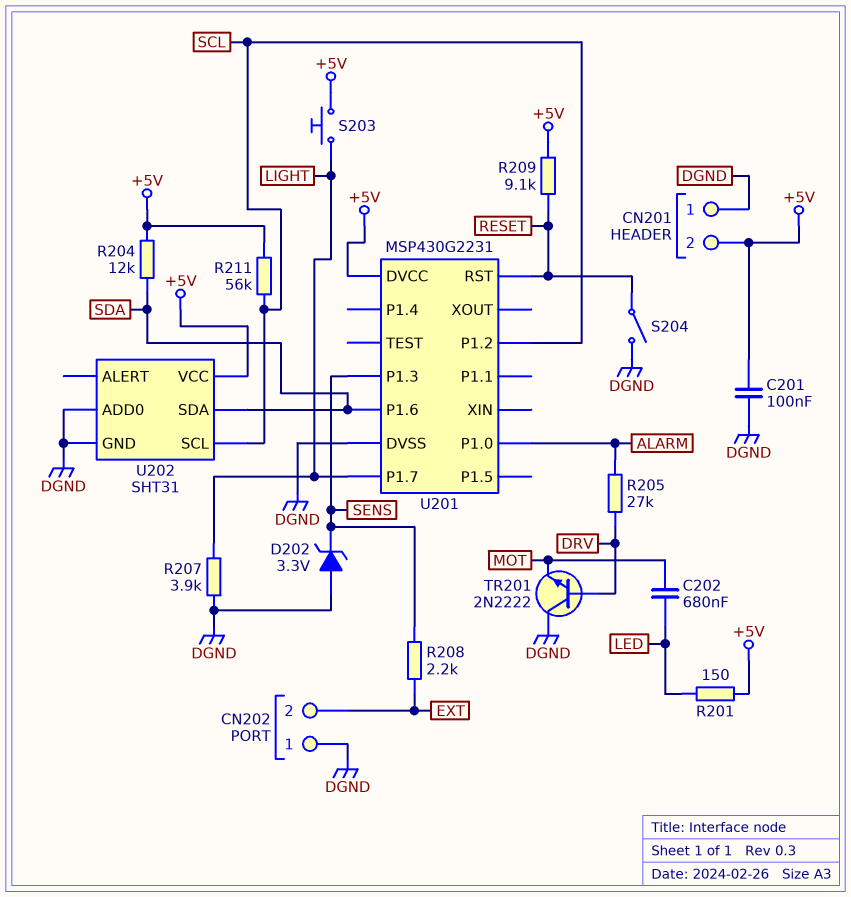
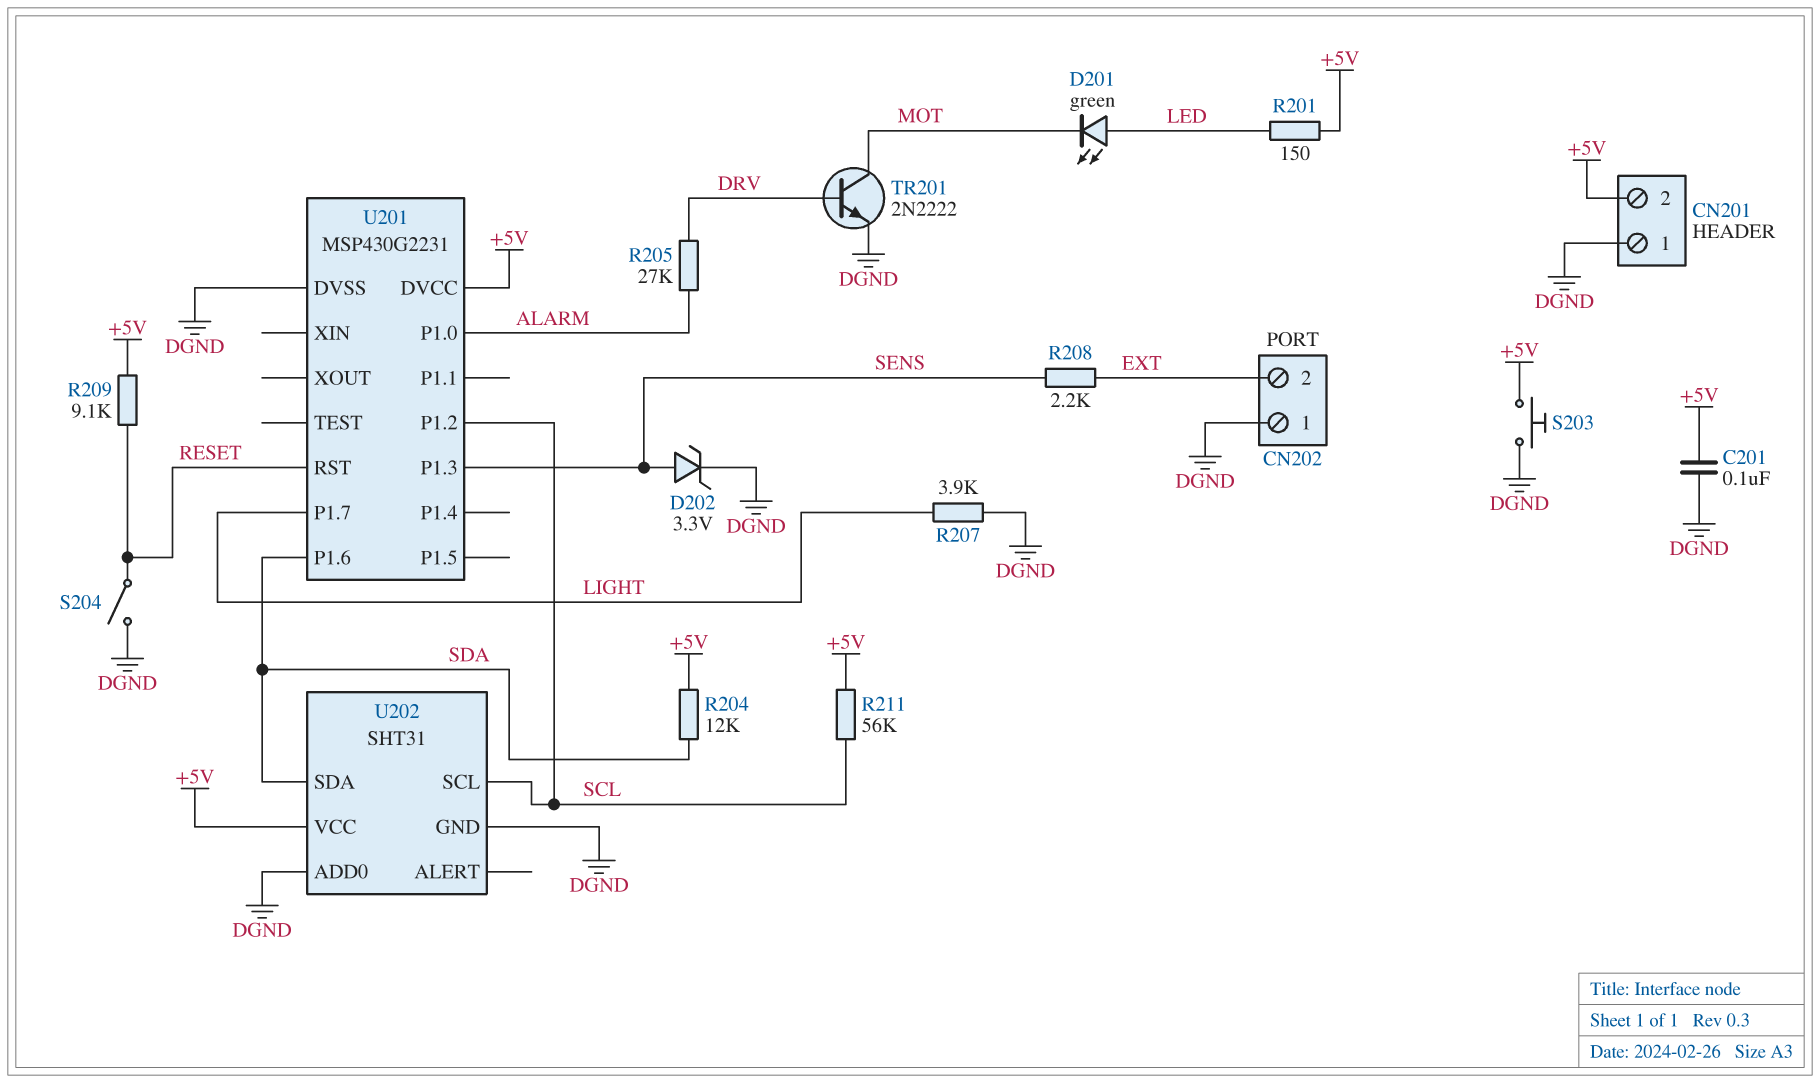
C202: 680nF (LED, MOT) -> none
D201: none -> LED green (A LED, K MOT)
D202: zener 3.3V (A DGND, K SENS) -> zener 3.3V (A SENS, K DGND)
S203: button (+5V, LIGHT) -> button (+5V, DGND)
TR201: NPN 2N2222 (B DRV, C DGND, E MOT) -> NPN 2N2222 (B DRV, C MOT, E DGND)

